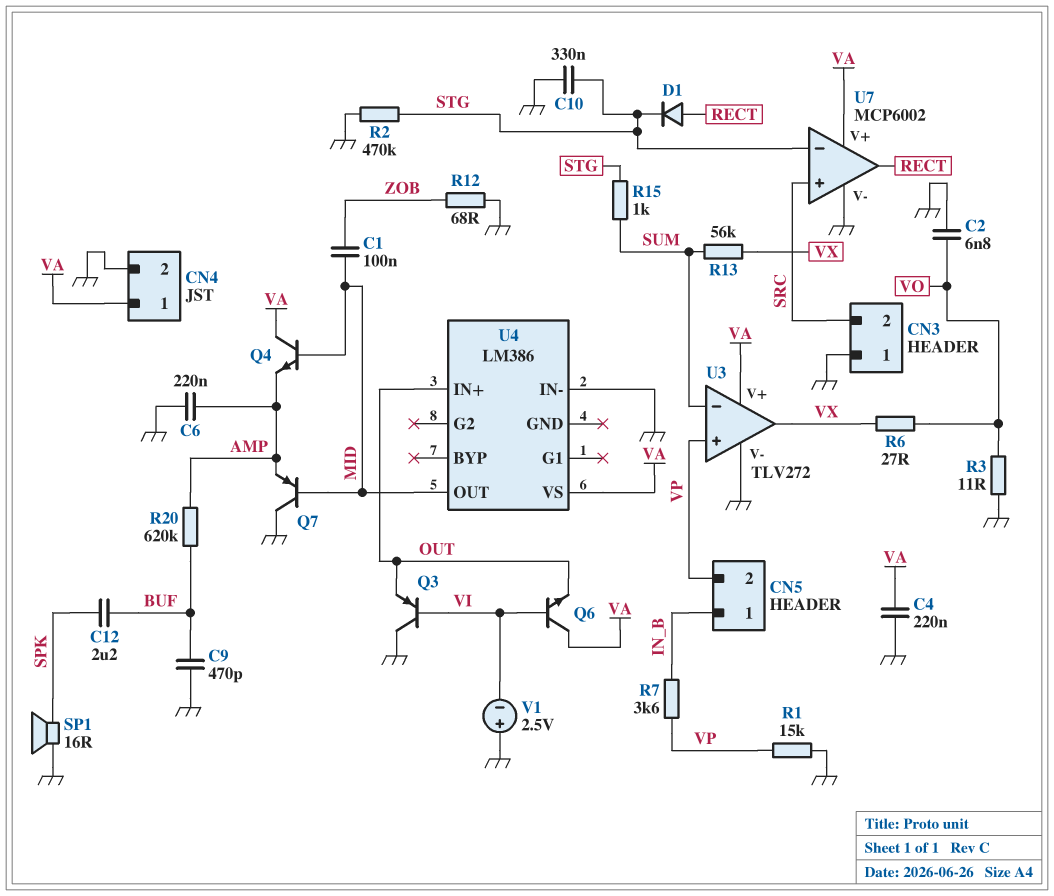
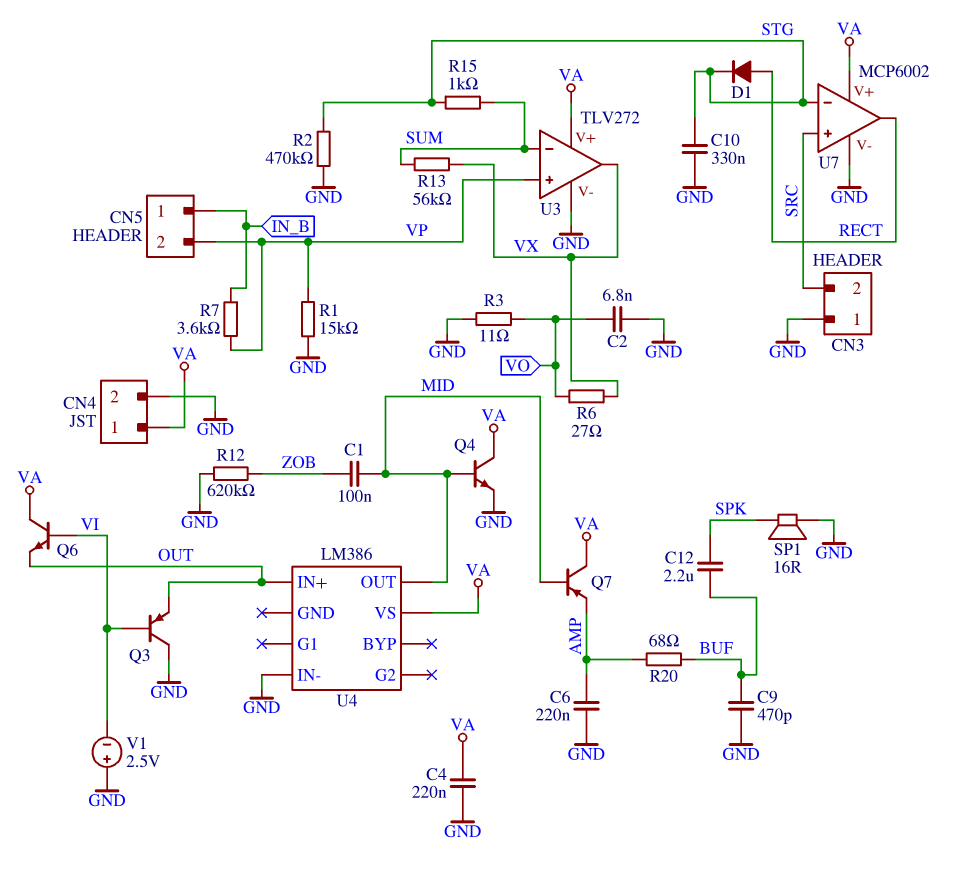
Q4: NPN (B MID, C VA, E AMP) -> NPN (B MID, C VA, E GND)
Q7: PNP (B MID, C GND, E AMP) -> PNP (B MID, C VA, E AMP)
R12: 68 (GND, ZOB) -> 620k (GND, ZOB)
R20: 620k (AMP, BUF) -> 68 (AMP, BUF)

